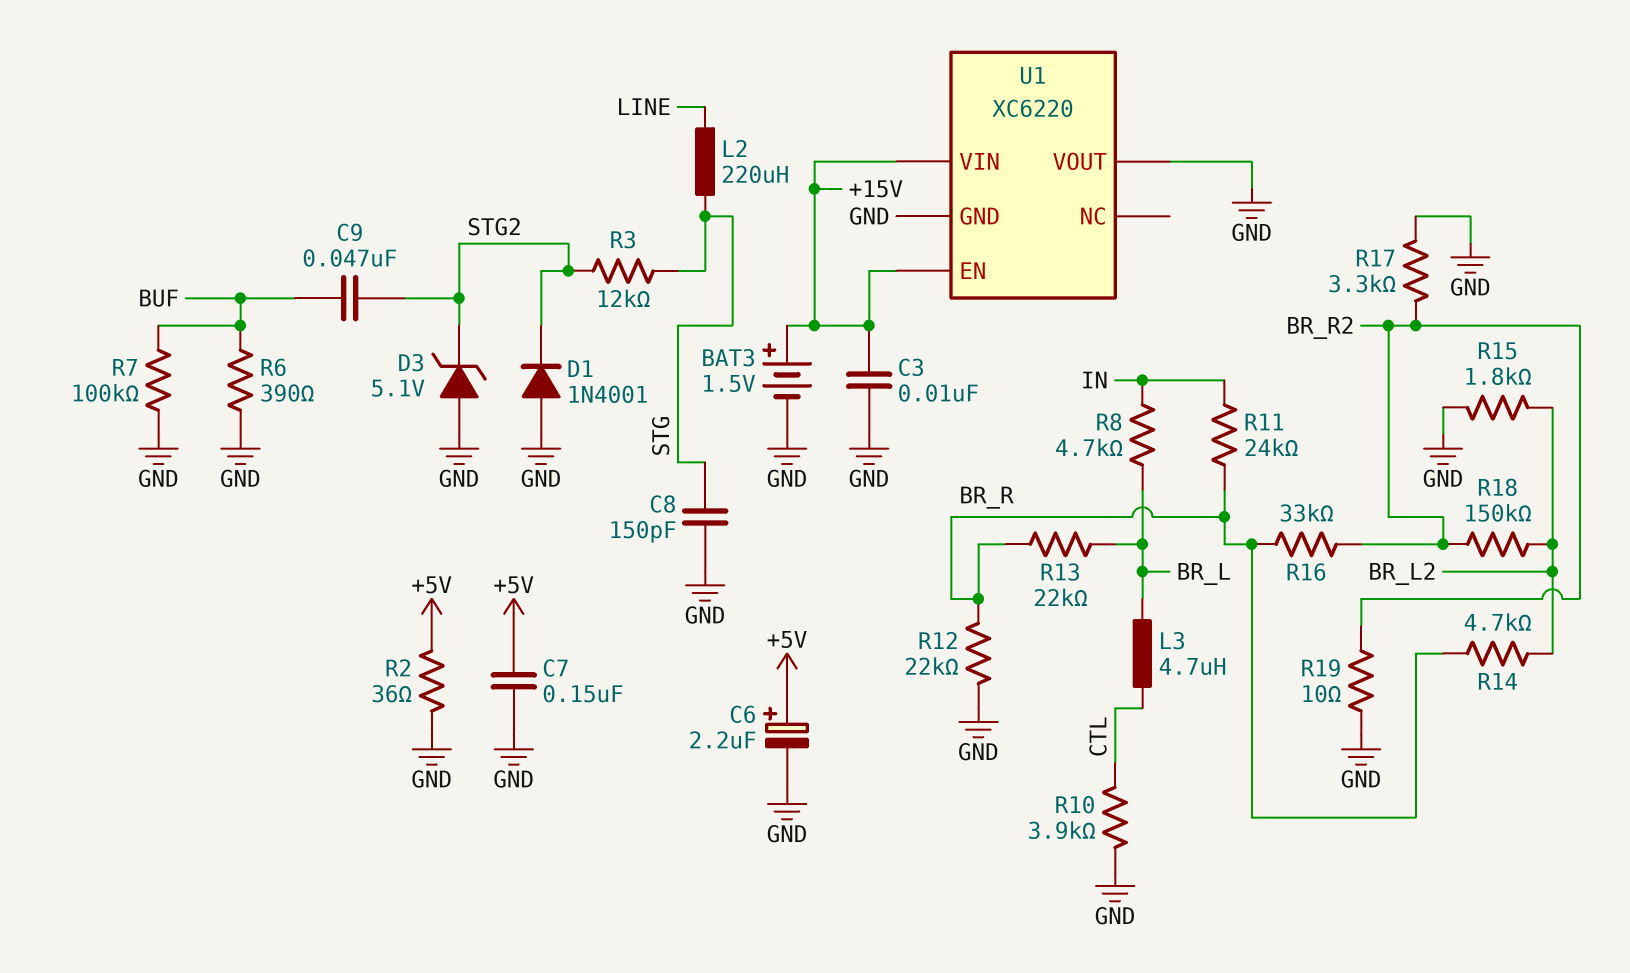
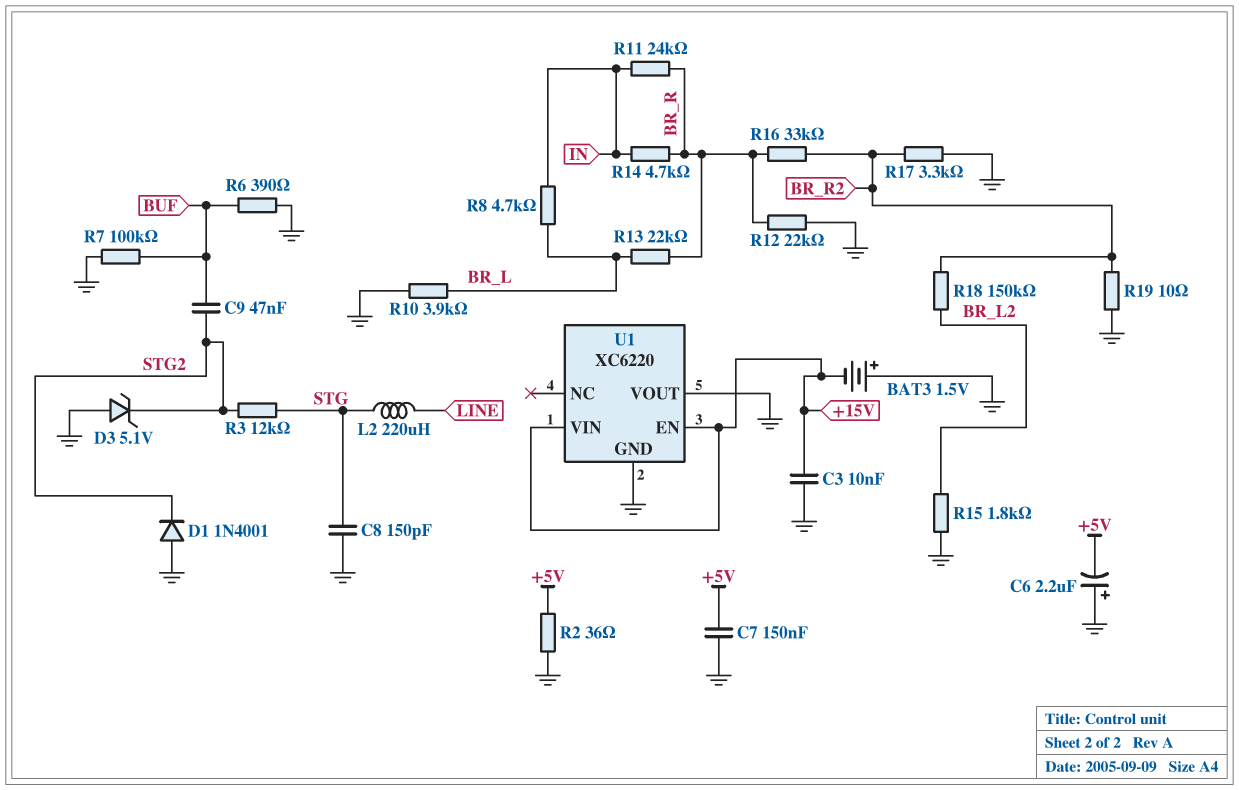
BAT3: 1.5V (plus +15V, minus GND) -> 1.5V (plus GND, minus +15V)
C6: 2.2uF (plus +5V, minus GND) -> 2.2uF (plus GND, minus +5V)
L3: 4.7uH (BR_L, CTL) -> none
R10: 3.9k (CTL, GND) -> 3.9k (BR_L, GND)
R14: 4.7k (BR_L2, BR_R) -> 4.7k (BR_R, IN)

